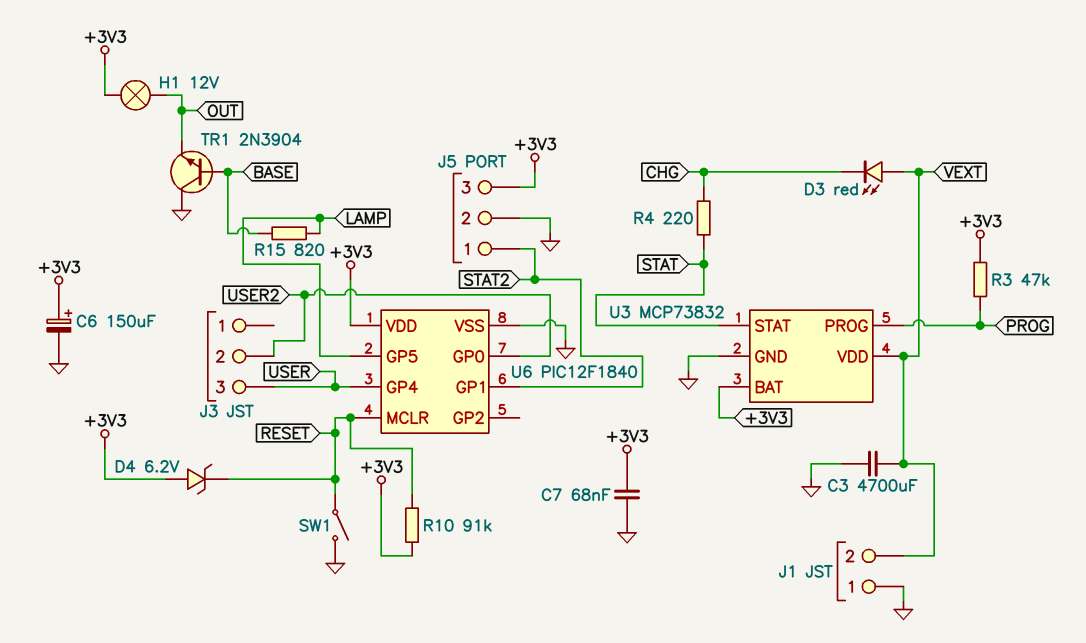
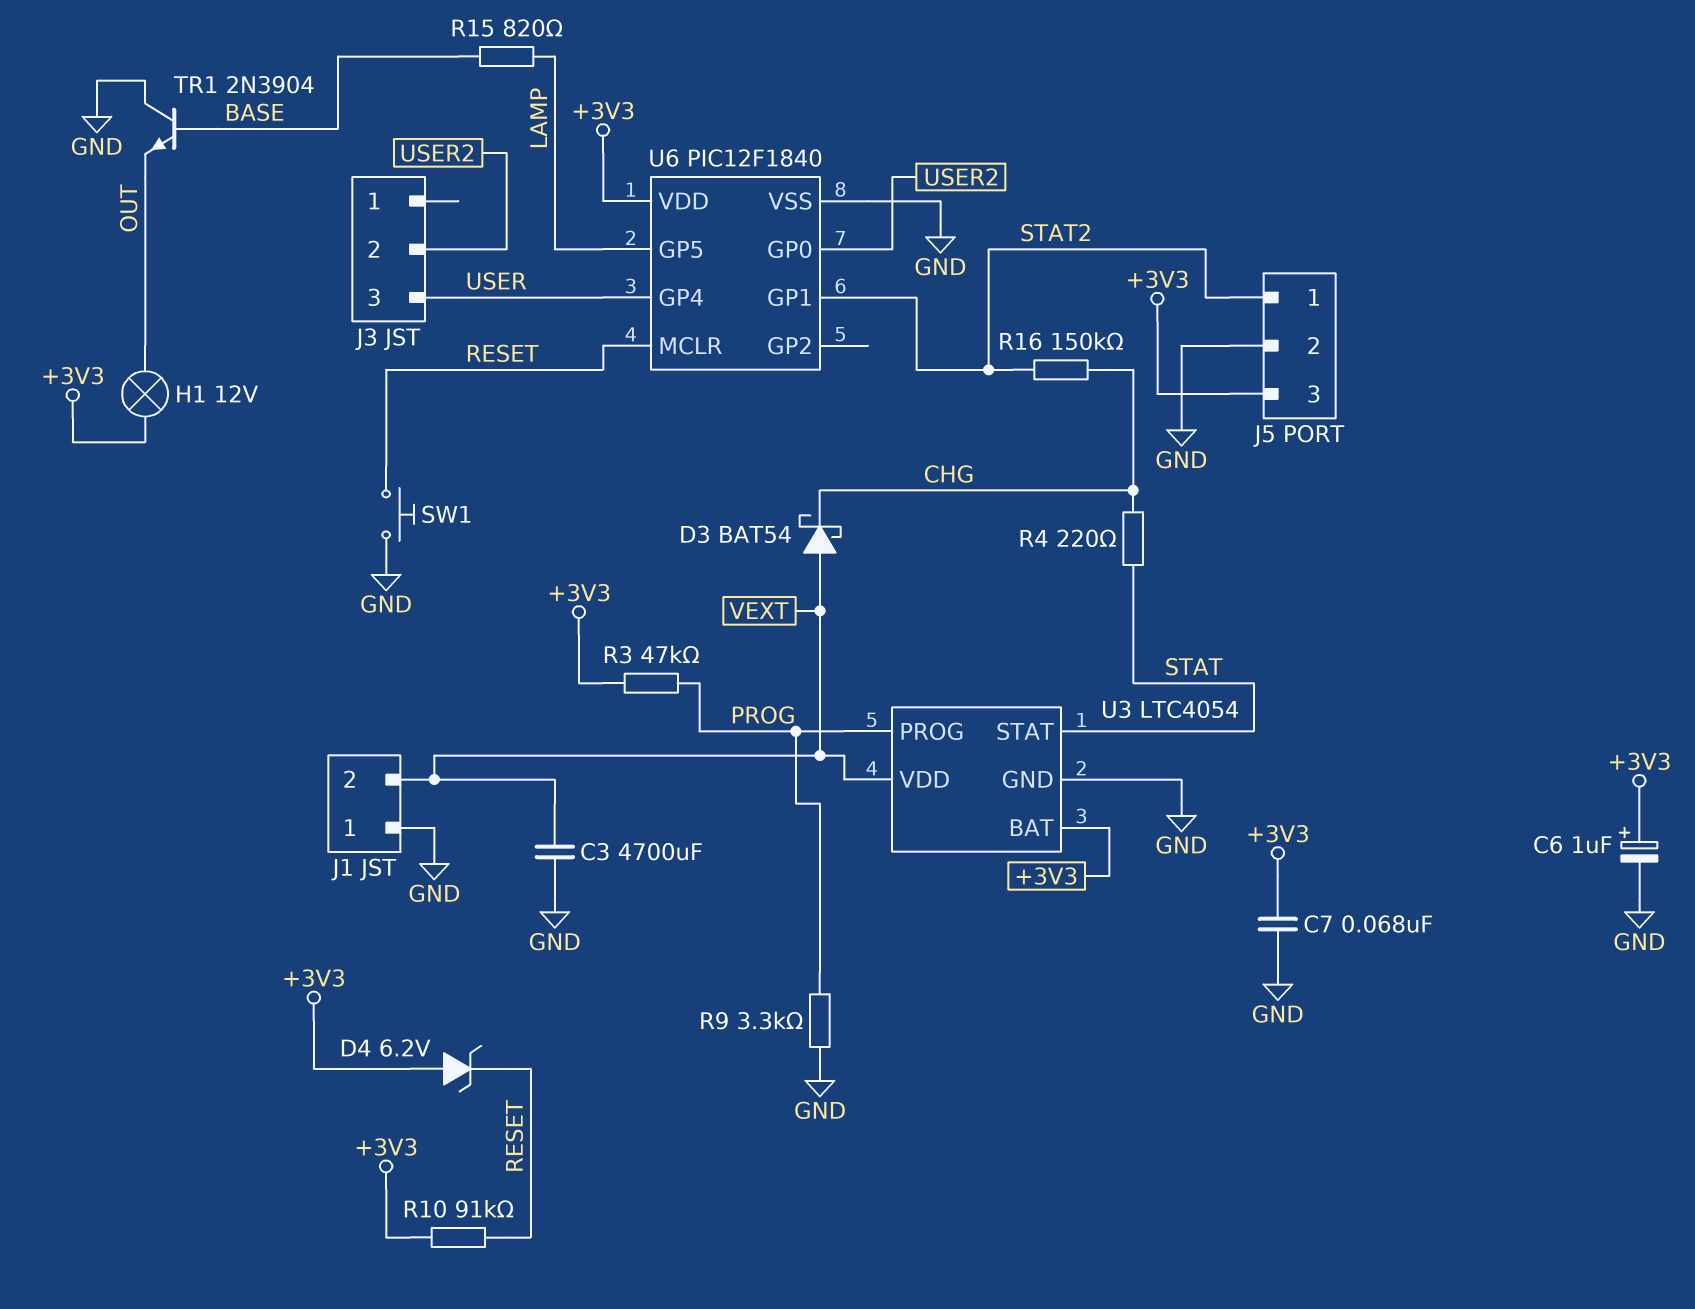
C6: 150uF (plus +3V3, minus GND) -> 1uF (plus +3V3, minus GND)
D3: LED red (A VEXT, K CHG) -> schottky BAT54 (A VEXT, K CHG)
R9: none -> 3.3k (GND, PROG)
R16: none -> 150k (CHG, STAT2)
SW1: switch (GND, RESET) -> button (GND, RESET)
U3: MCP73832 -> LTC4054

